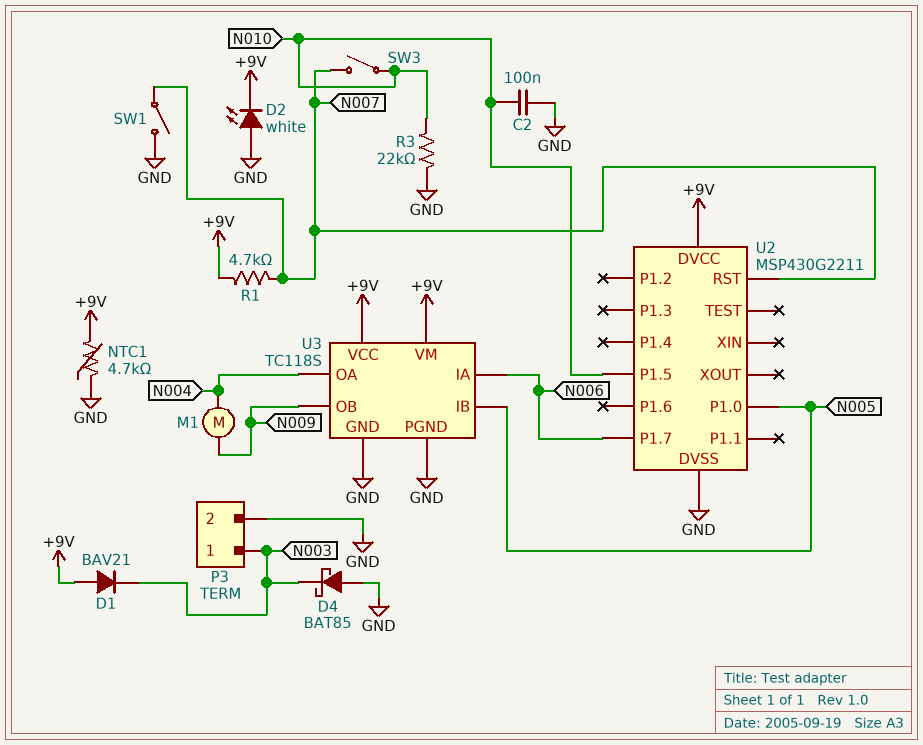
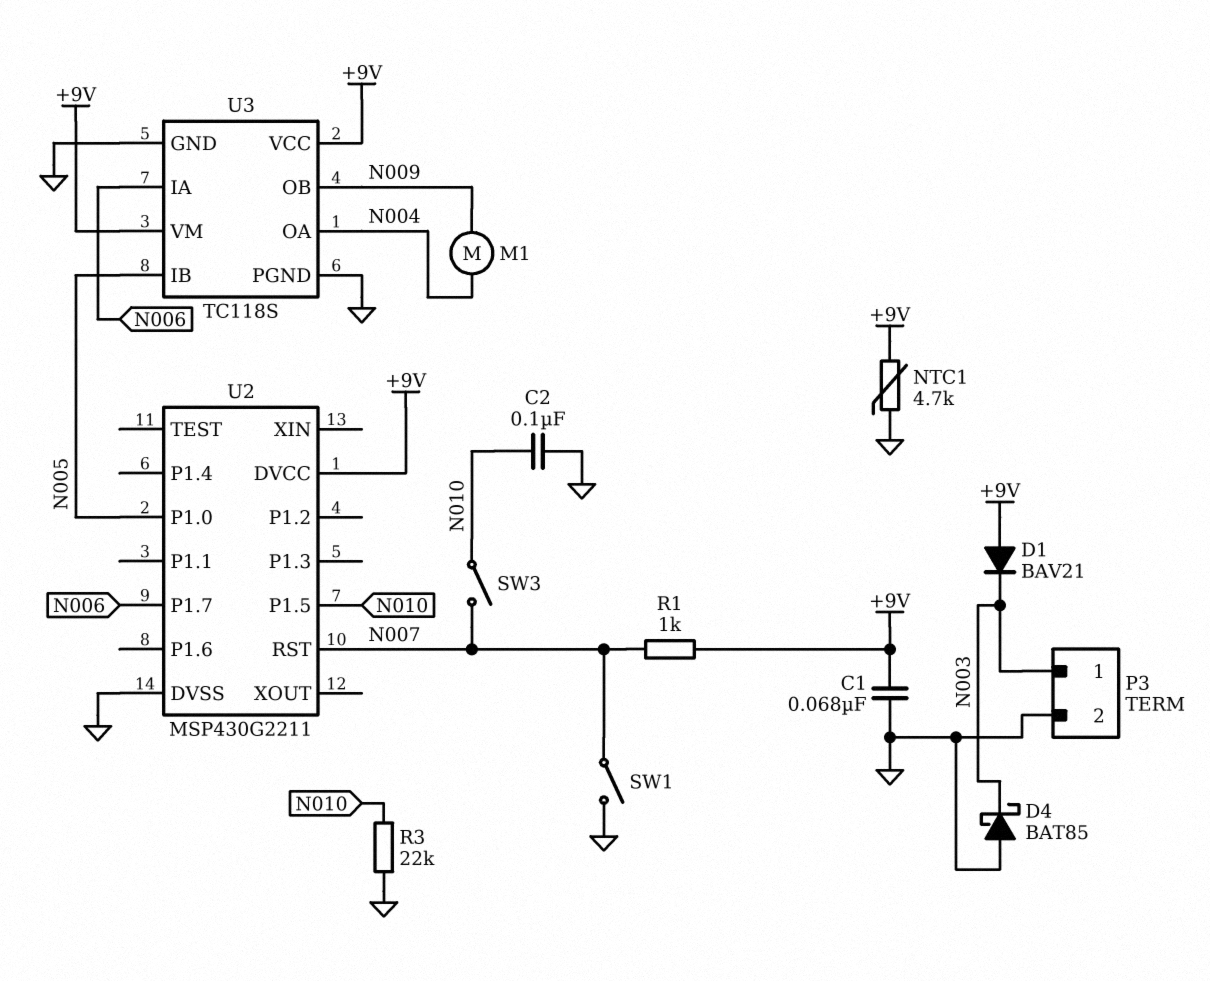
C1: none -> 68nF (+9V, GND)
D2: LED white (A GND, K +9V) -> none
R1: 4.7k (+9V, N007) -> 1k (+9V, N007)

